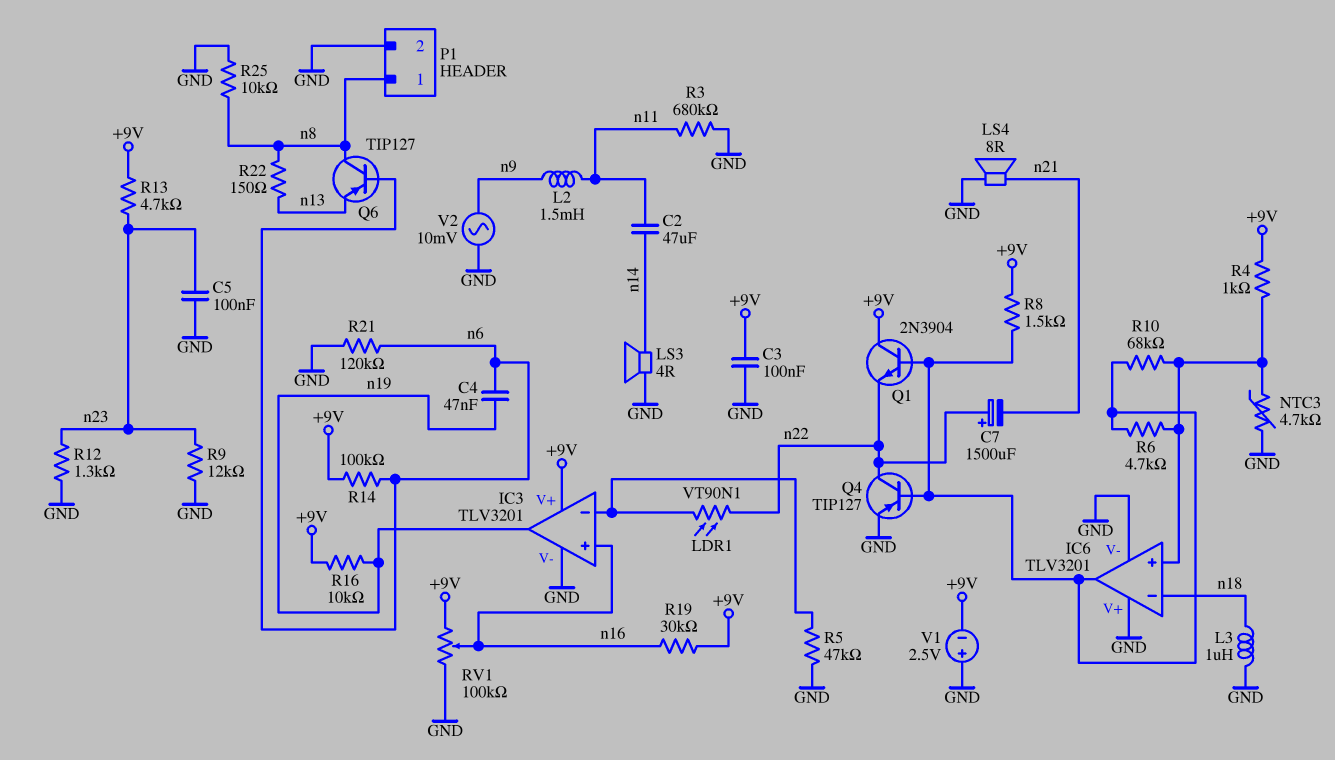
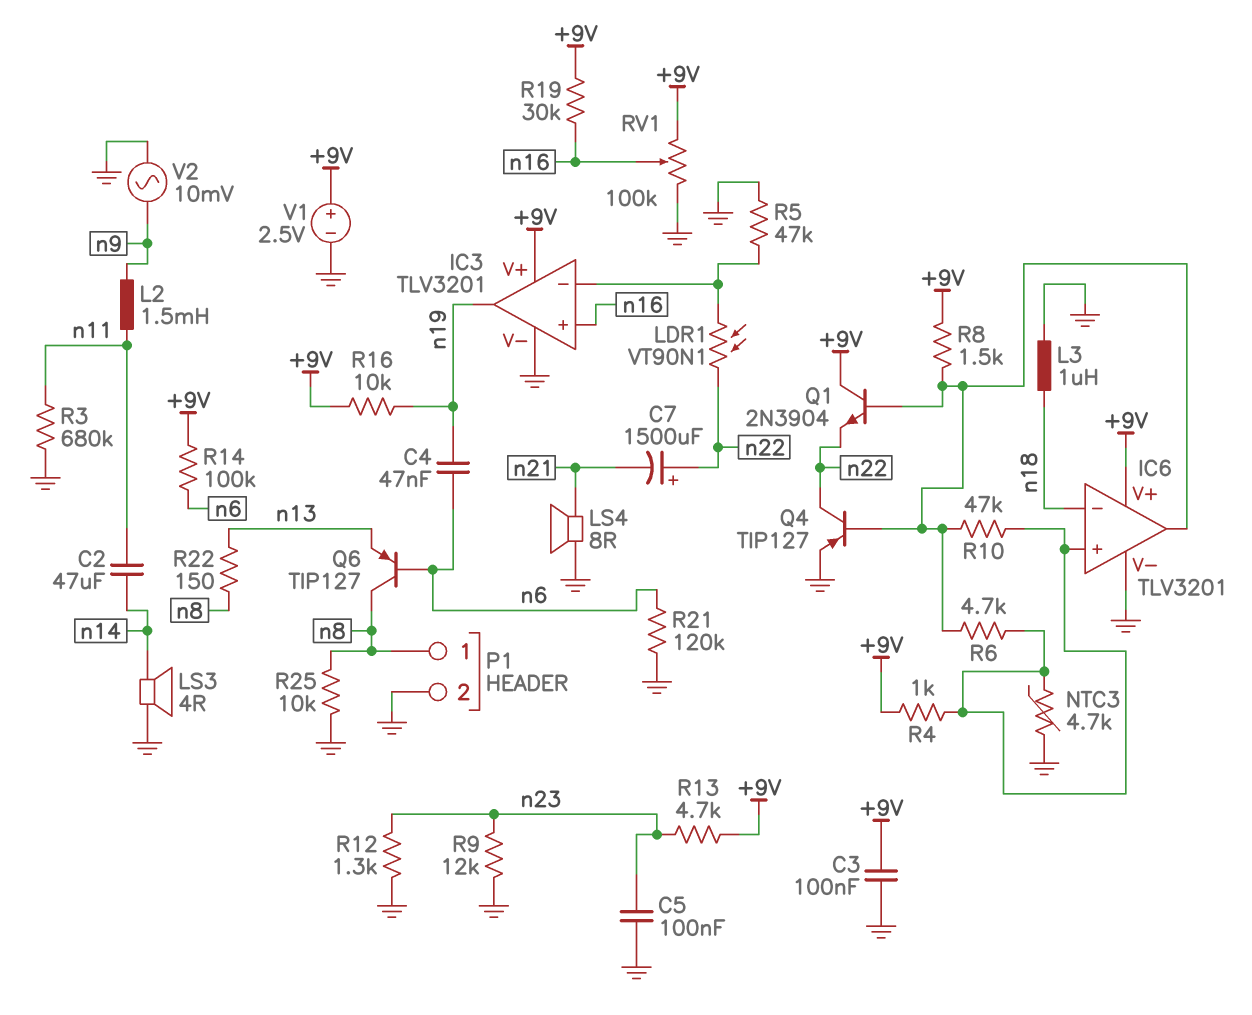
IC6 pin V+: GND -> +9V
R10: 68k (IC6/in+, IC6/out) -> 47k (IC6/in+, IC6/out)
V1: 2.5V (plus GND, minus +9V) -> 2.5V (plus +9V, minus GND)

